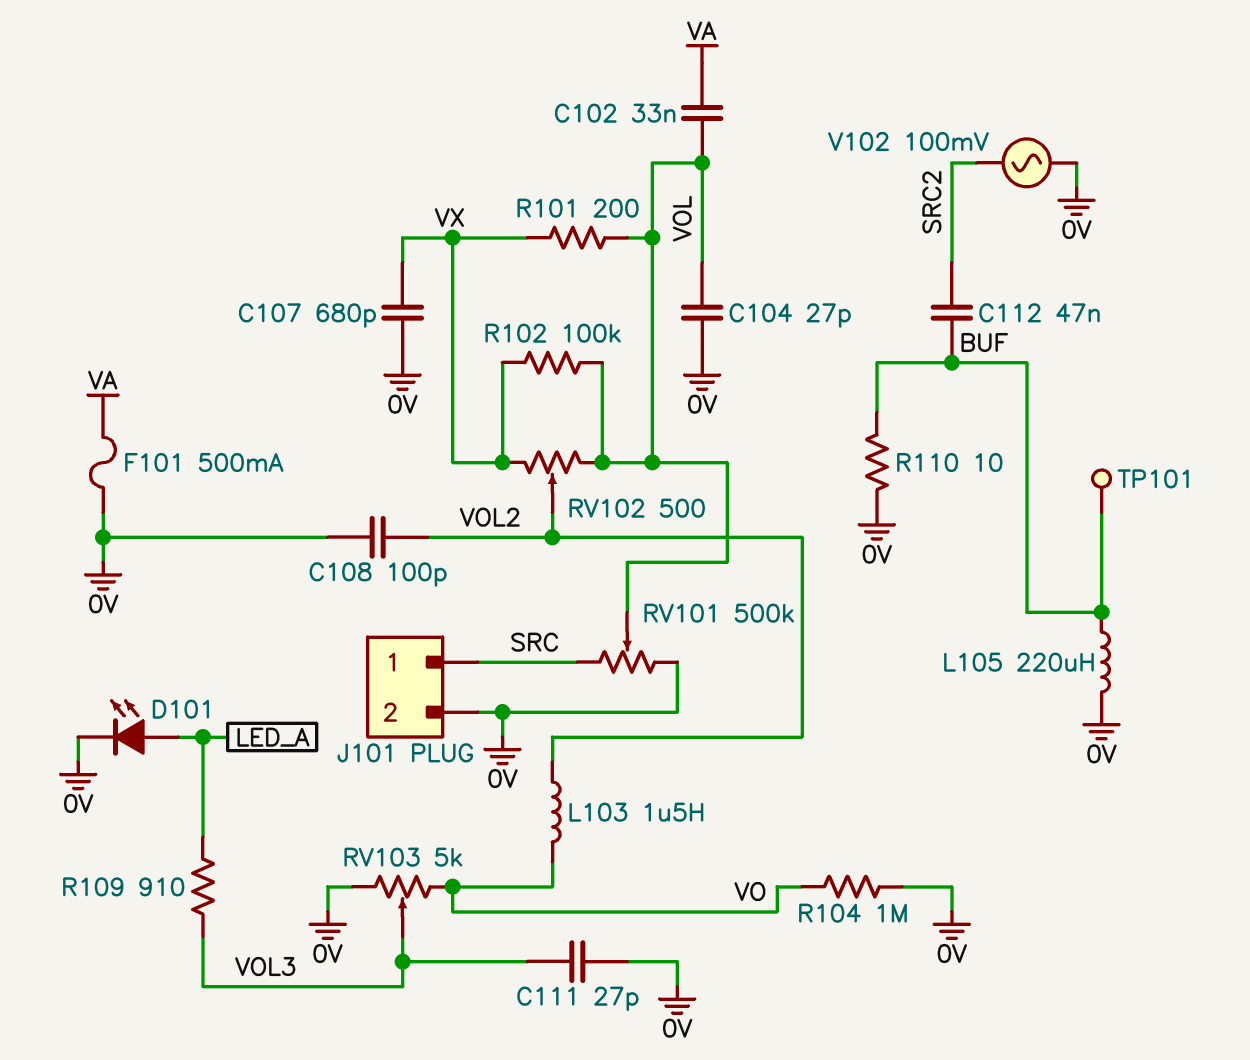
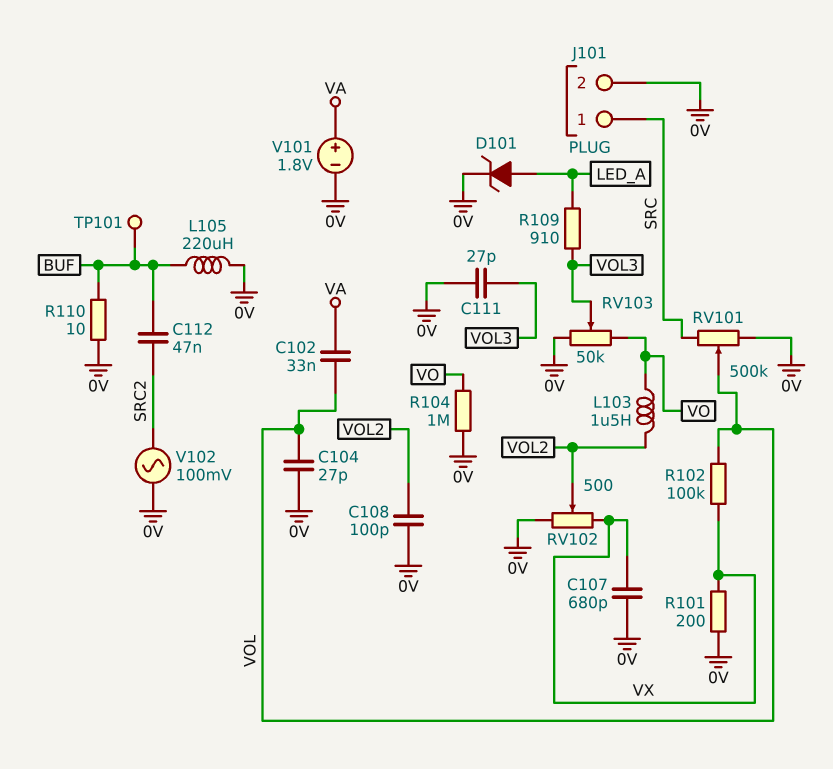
D101: LED (A LED_A, K 0V) -> zener (A LED_A, K 0V)
F101: 500mA (0V, VA) -> none
R101: 200 (VOL, VX) -> 200 (0V, VX)
RV102: 500 (VOL, VX, wiper VOL2) -> 500 (0V, VX, wiper VOL2)
RV103: 5k (0V, VO, wiper VOL3) -> 50k (0V, VO, wiper VOL3)
V101: none -> 1.8V (plus VA, minus 0V)

